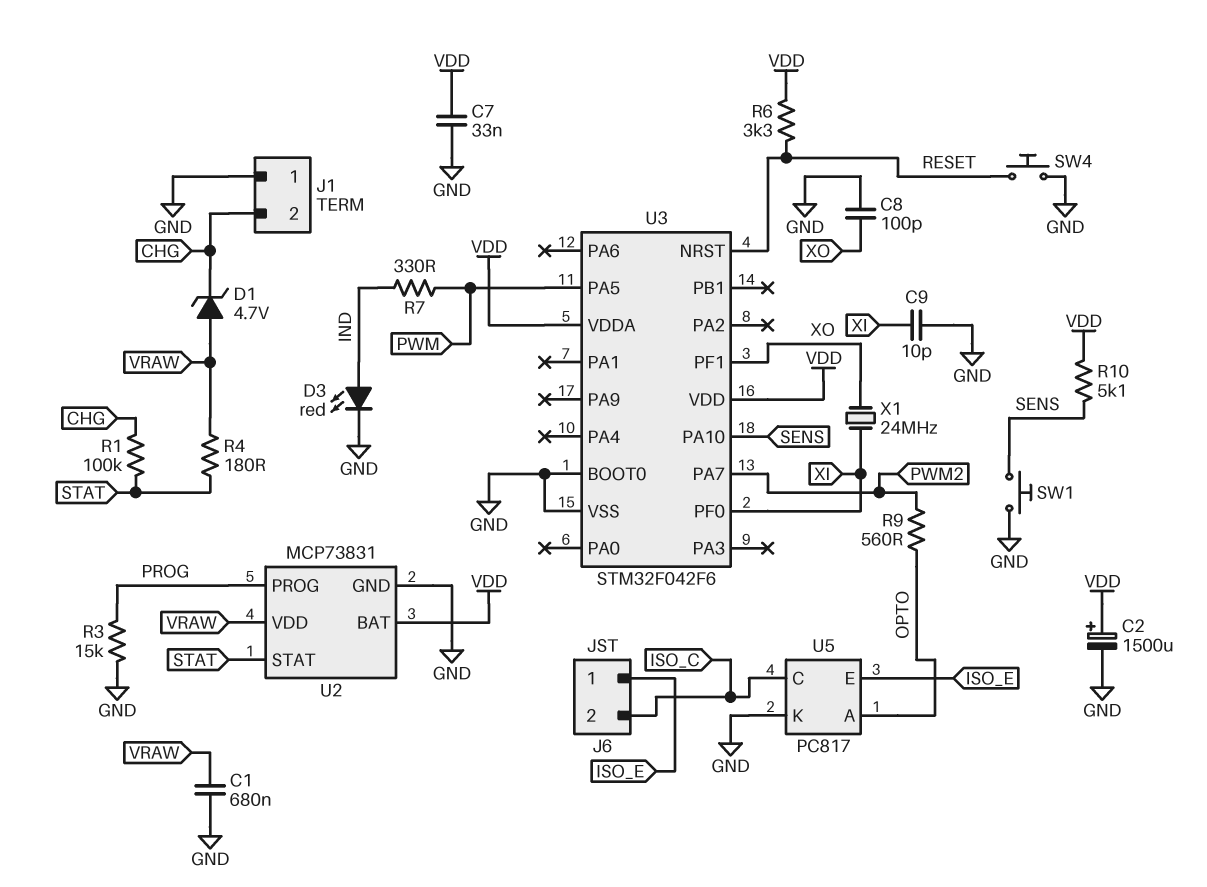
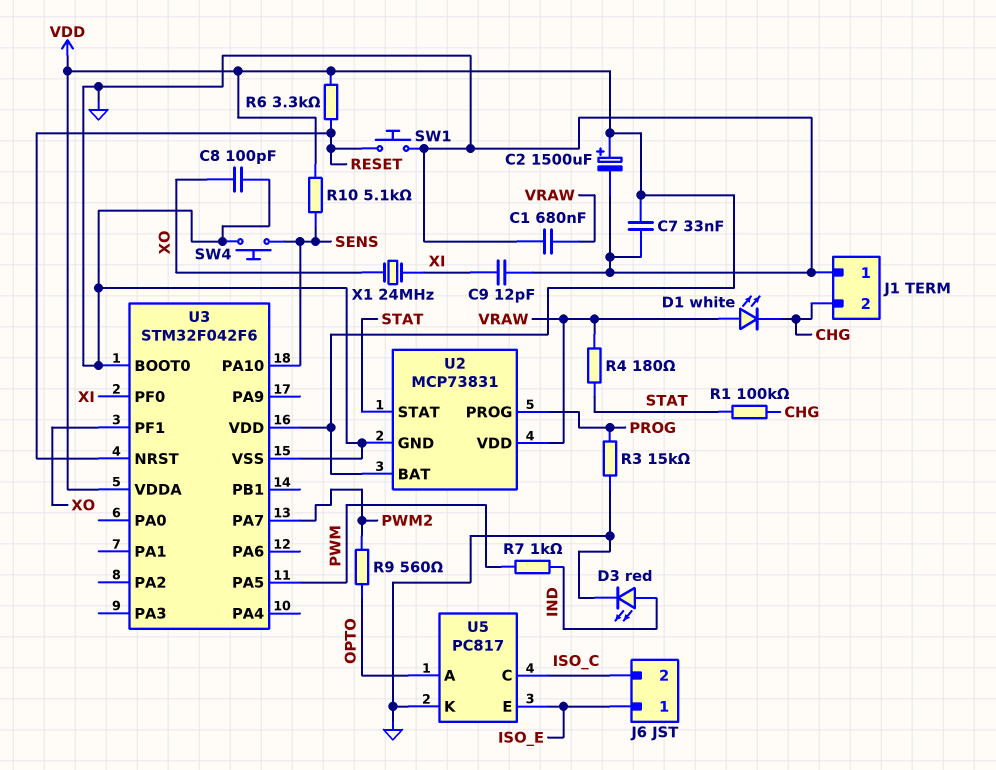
C9: 10pF (GND, XI) -> 12pF (GND, XI)
D1: zener 4.7V (A VRAW, K CHG) -> LED white (A VRAW, K CHG)
R7: 330 (IND, PWM) -> 1k (IND, PWM)
SW1: button (GND, SENS) -> button (GND, RESET)
SW4: button (GND, RESET) -> button (GND, SENS)

